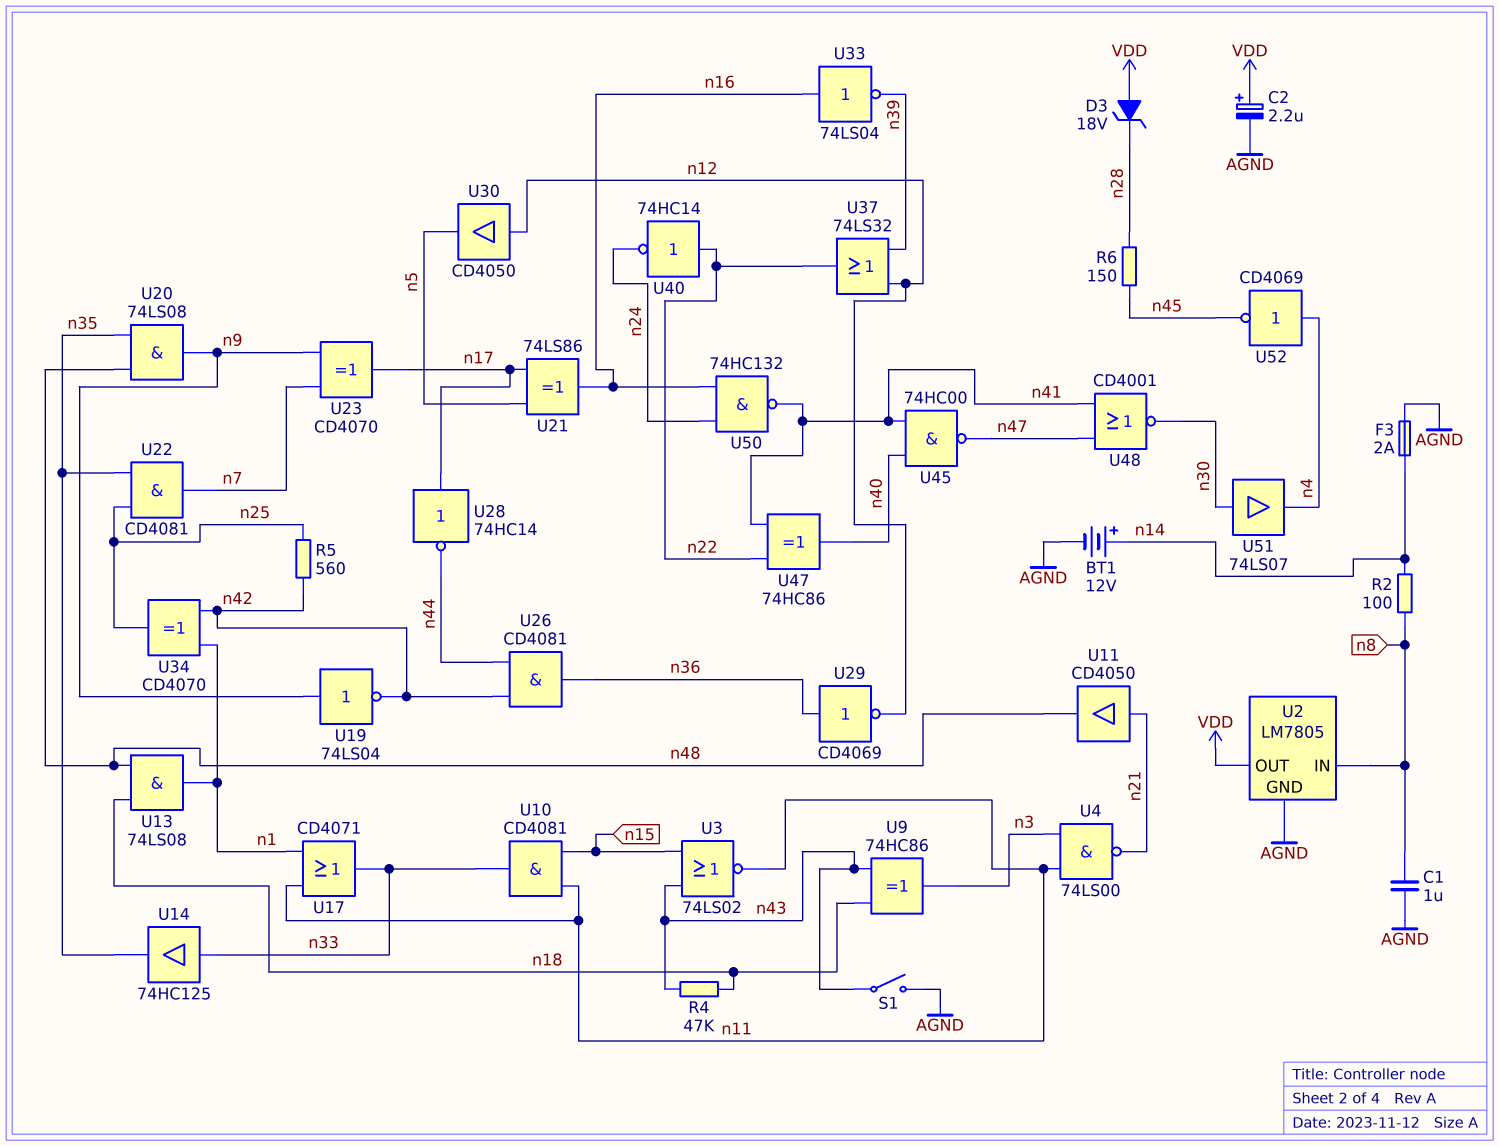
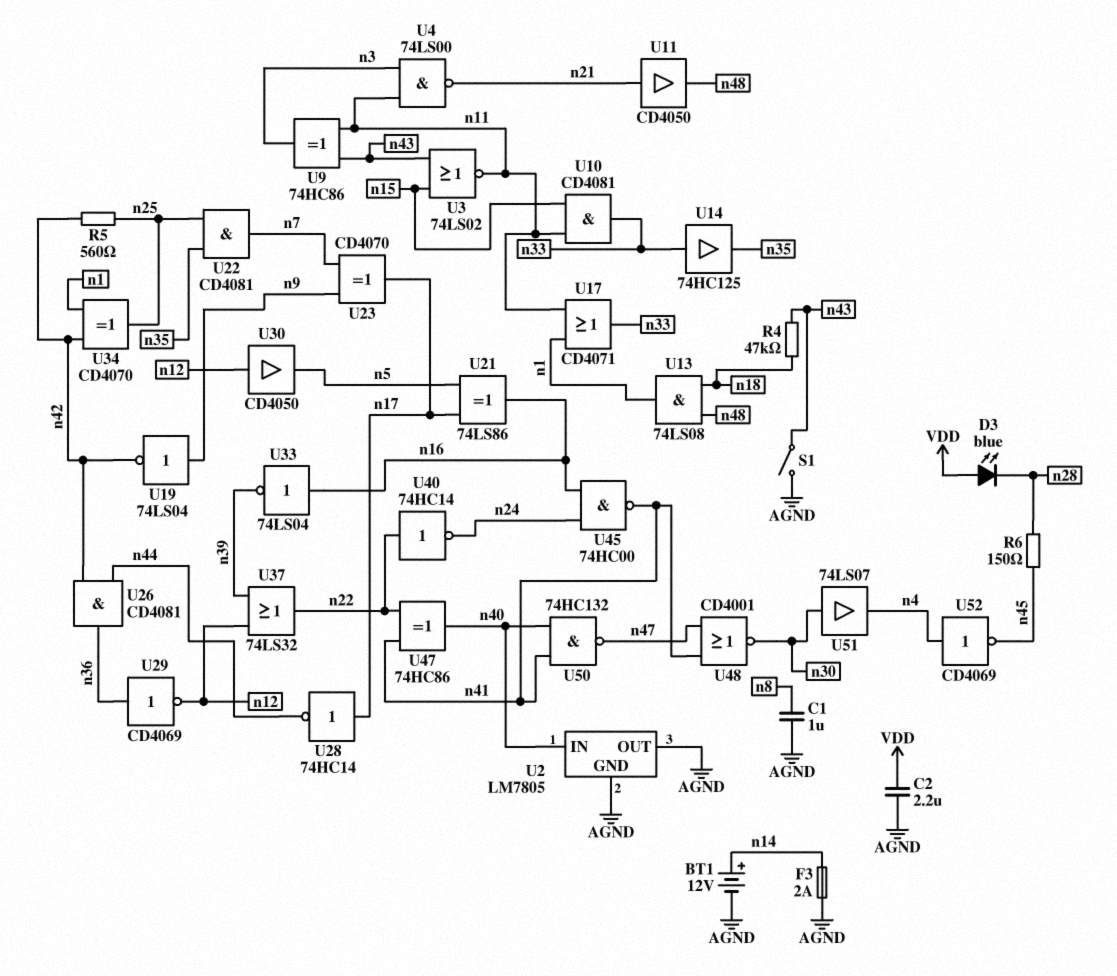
C2: 2.2uF (plus VDD, minus AGND) -> 2.2uF (AGND, VDD)
D3: zener 18V (A VDD, K n28) -> LED blue (A VDD, K n28)
R2: 100 (n8, n14) -> none
U2 pin IN: n8 -> n40
U2 pin OUT: VDD -> AGND
U9: XOR 74HC86 (in n18, in n43, out n3) -> XOR 74HC86 (in n11, in n43, out n3)
U20: AND 74LS08 (in n35, in n48, out n9) -> none
U45: NAND 74HC00 (in n40, in n41, out n47) -> NAND 74HC00 (in n16, in n24, out n41)
U50: NAND 74HC132 (in n16, in n24, out n41) -> NAND 74HC132 (in n40, in n41, out n47)

